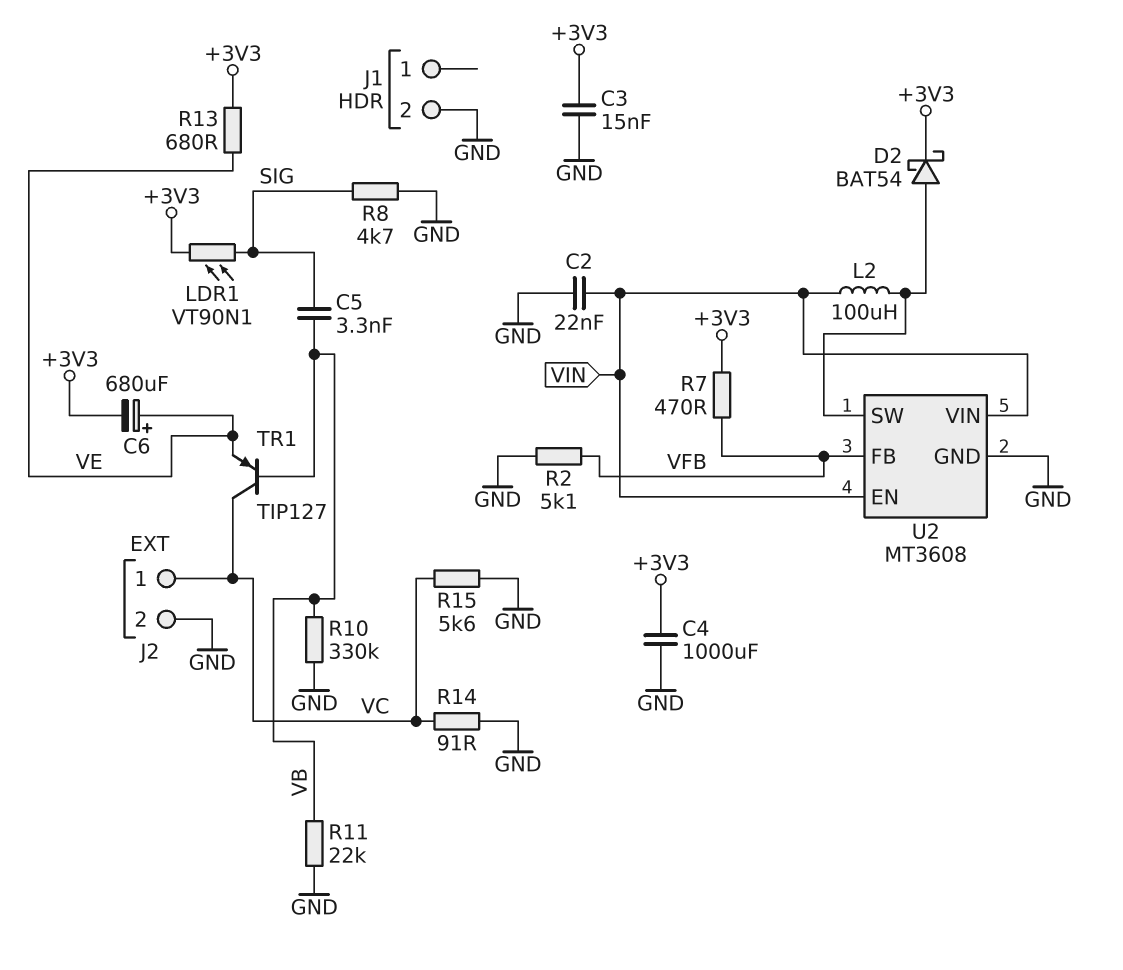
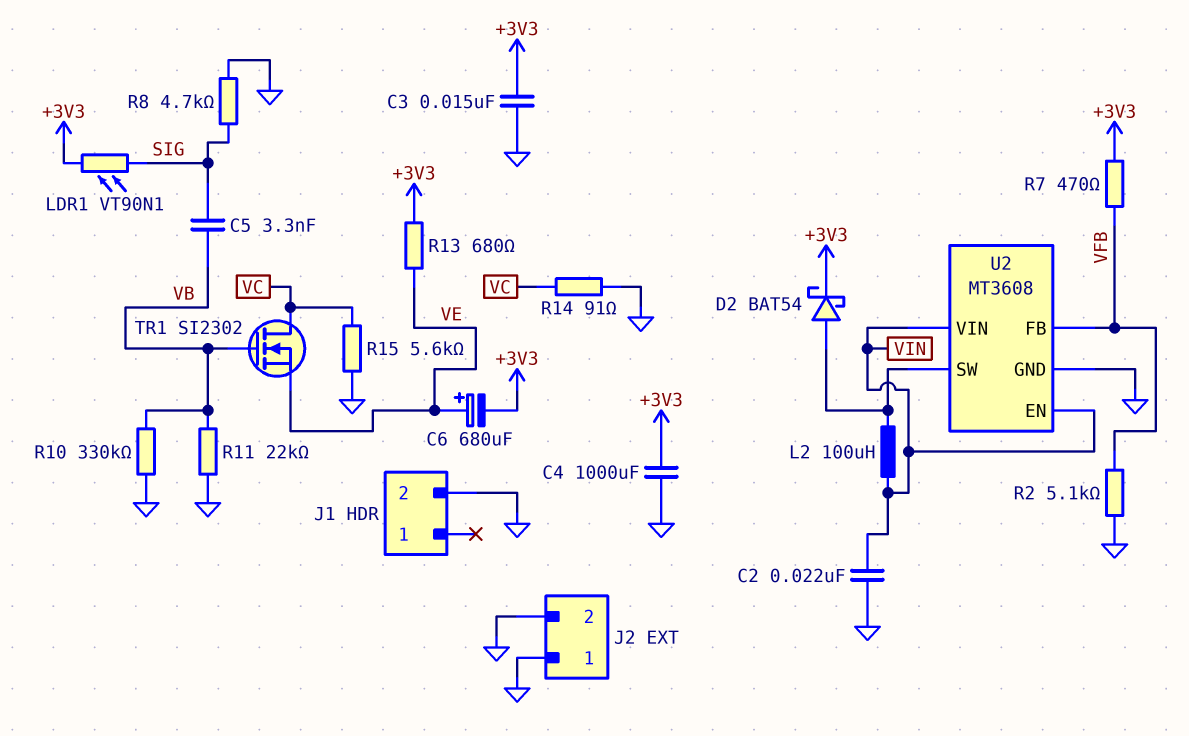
J2 pin 1: VC -> GND
TR1: PNP TIP127 (B VB, C VC, E VE) -> NMOS SI2302 (G VB, D VC, S VE)

